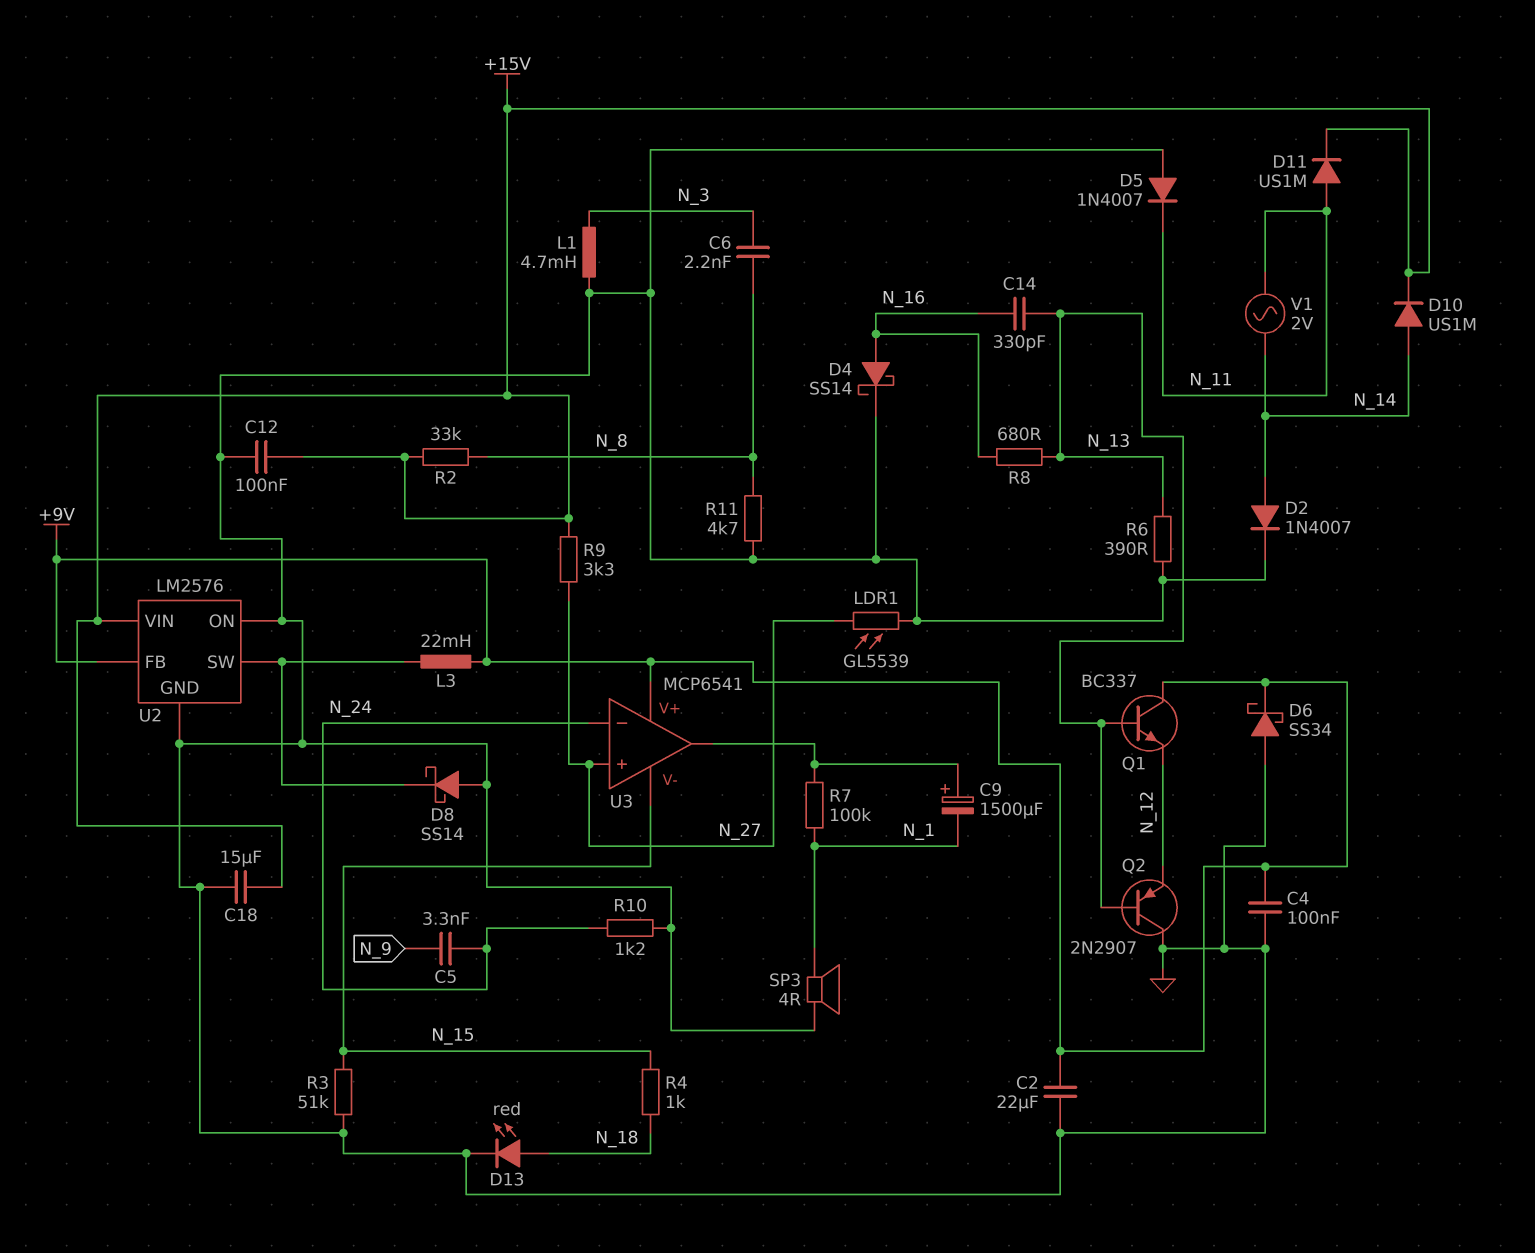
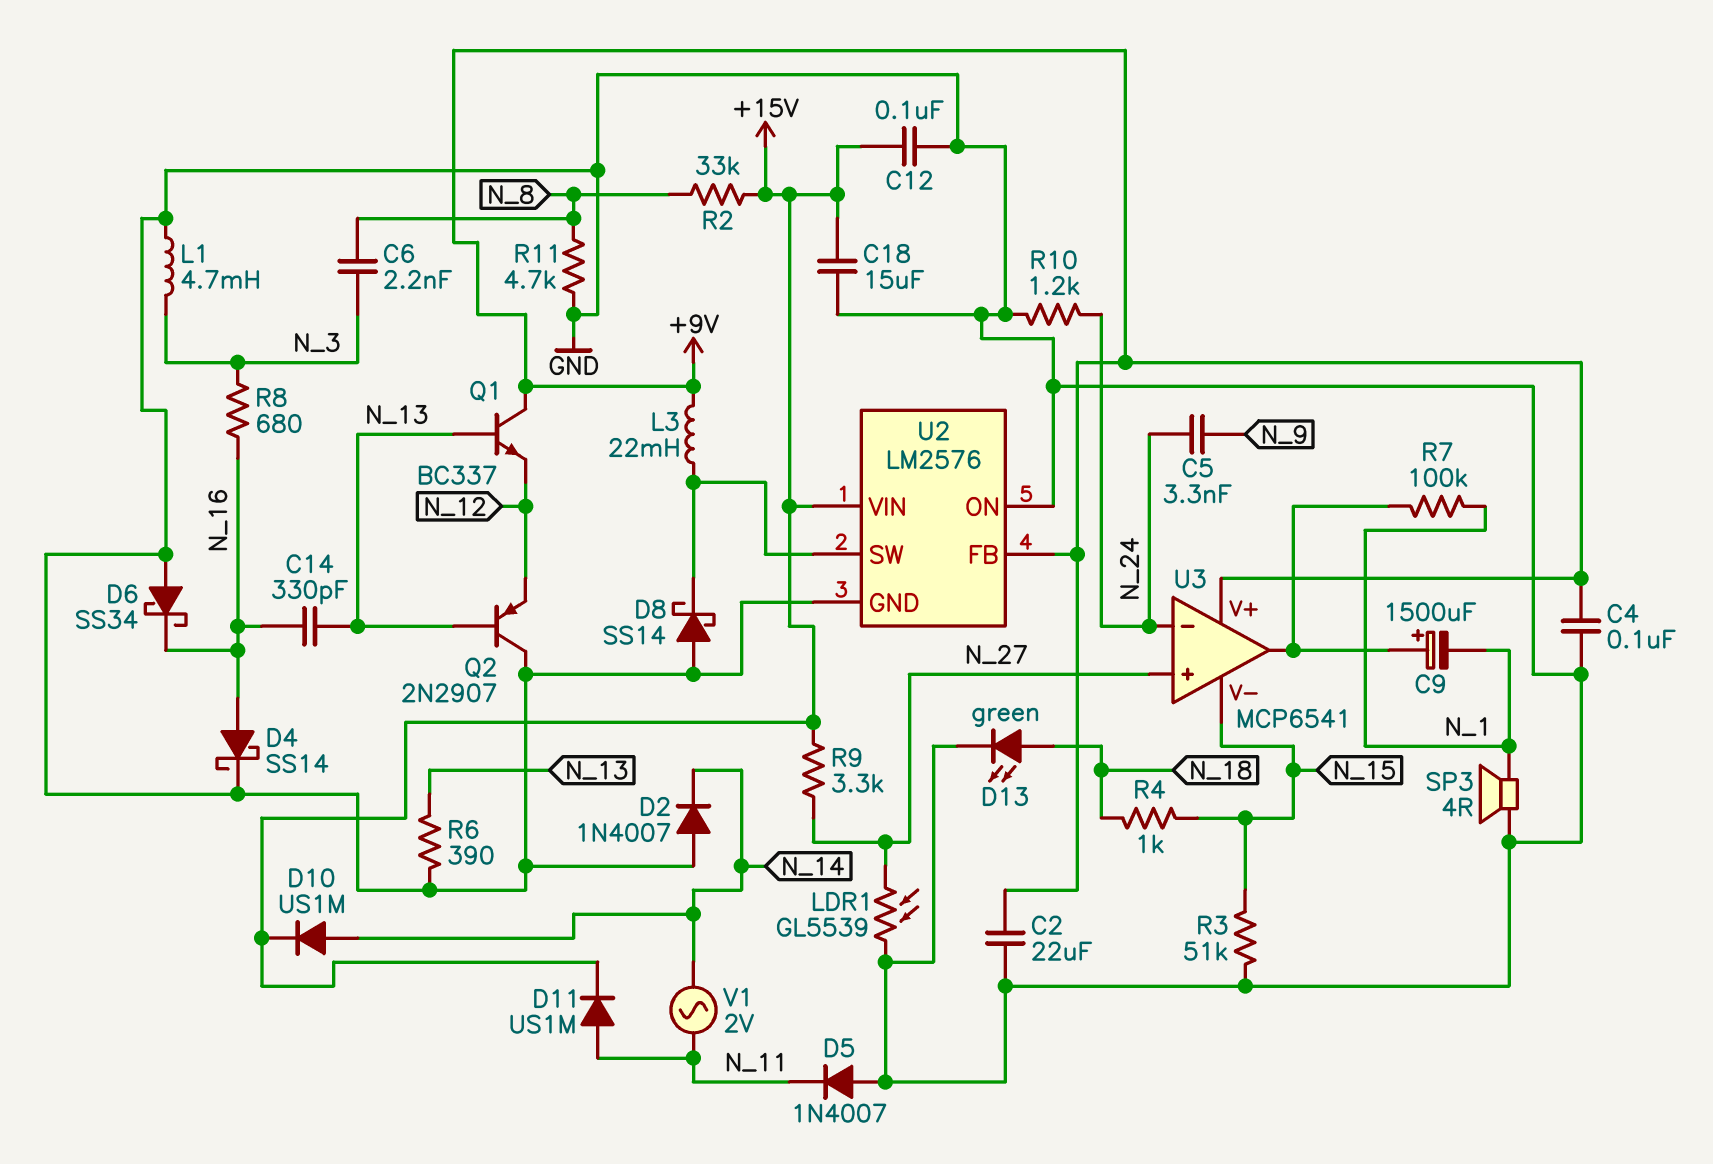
D2: diode 1N4007 (A N_14, K GND) -> diode 1N4007 (A GND, K N_14)
D6: schottky SS34 (A GND, K +9V) -> schottky SS34 (A GND, K N_16)
D13: LED red (A N_18, K GND) -> LED green (A N_18, K GND)
R8: 680 (N_13, N_16) -> 680 (N_3, N_16)

